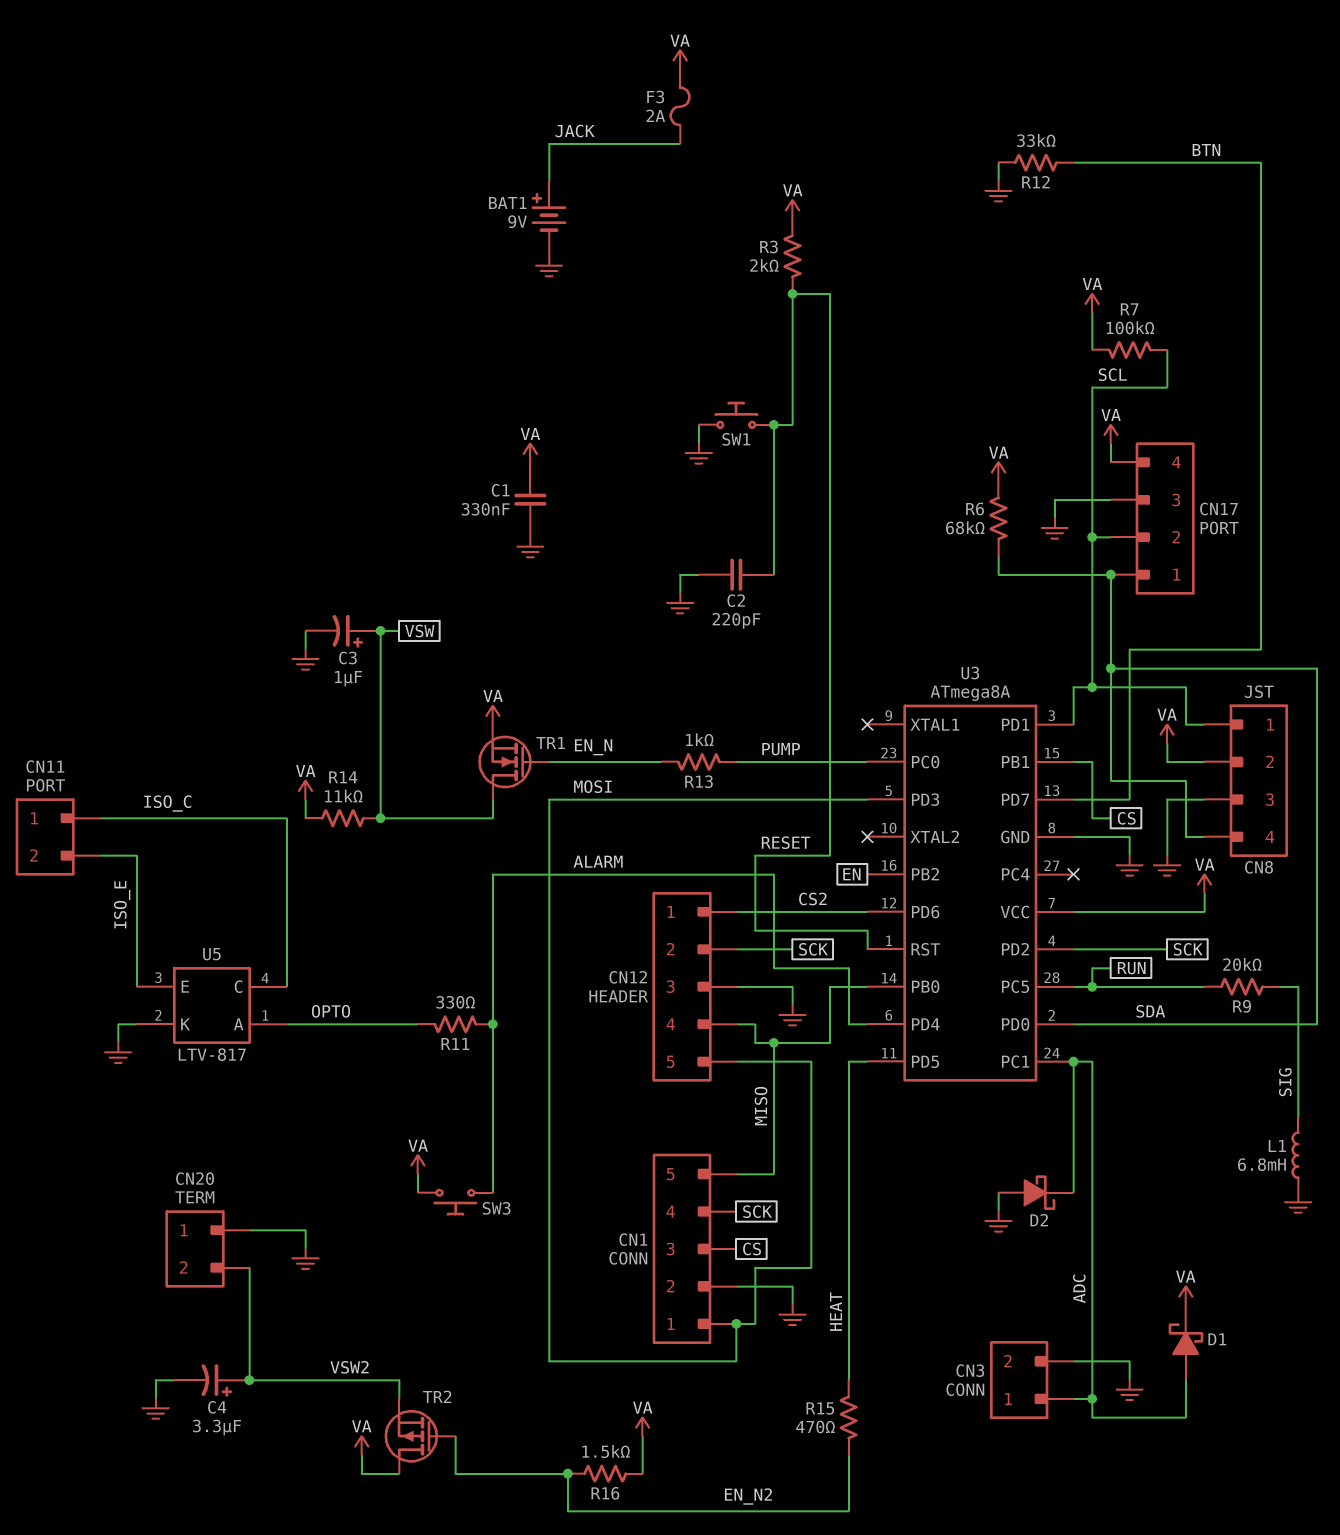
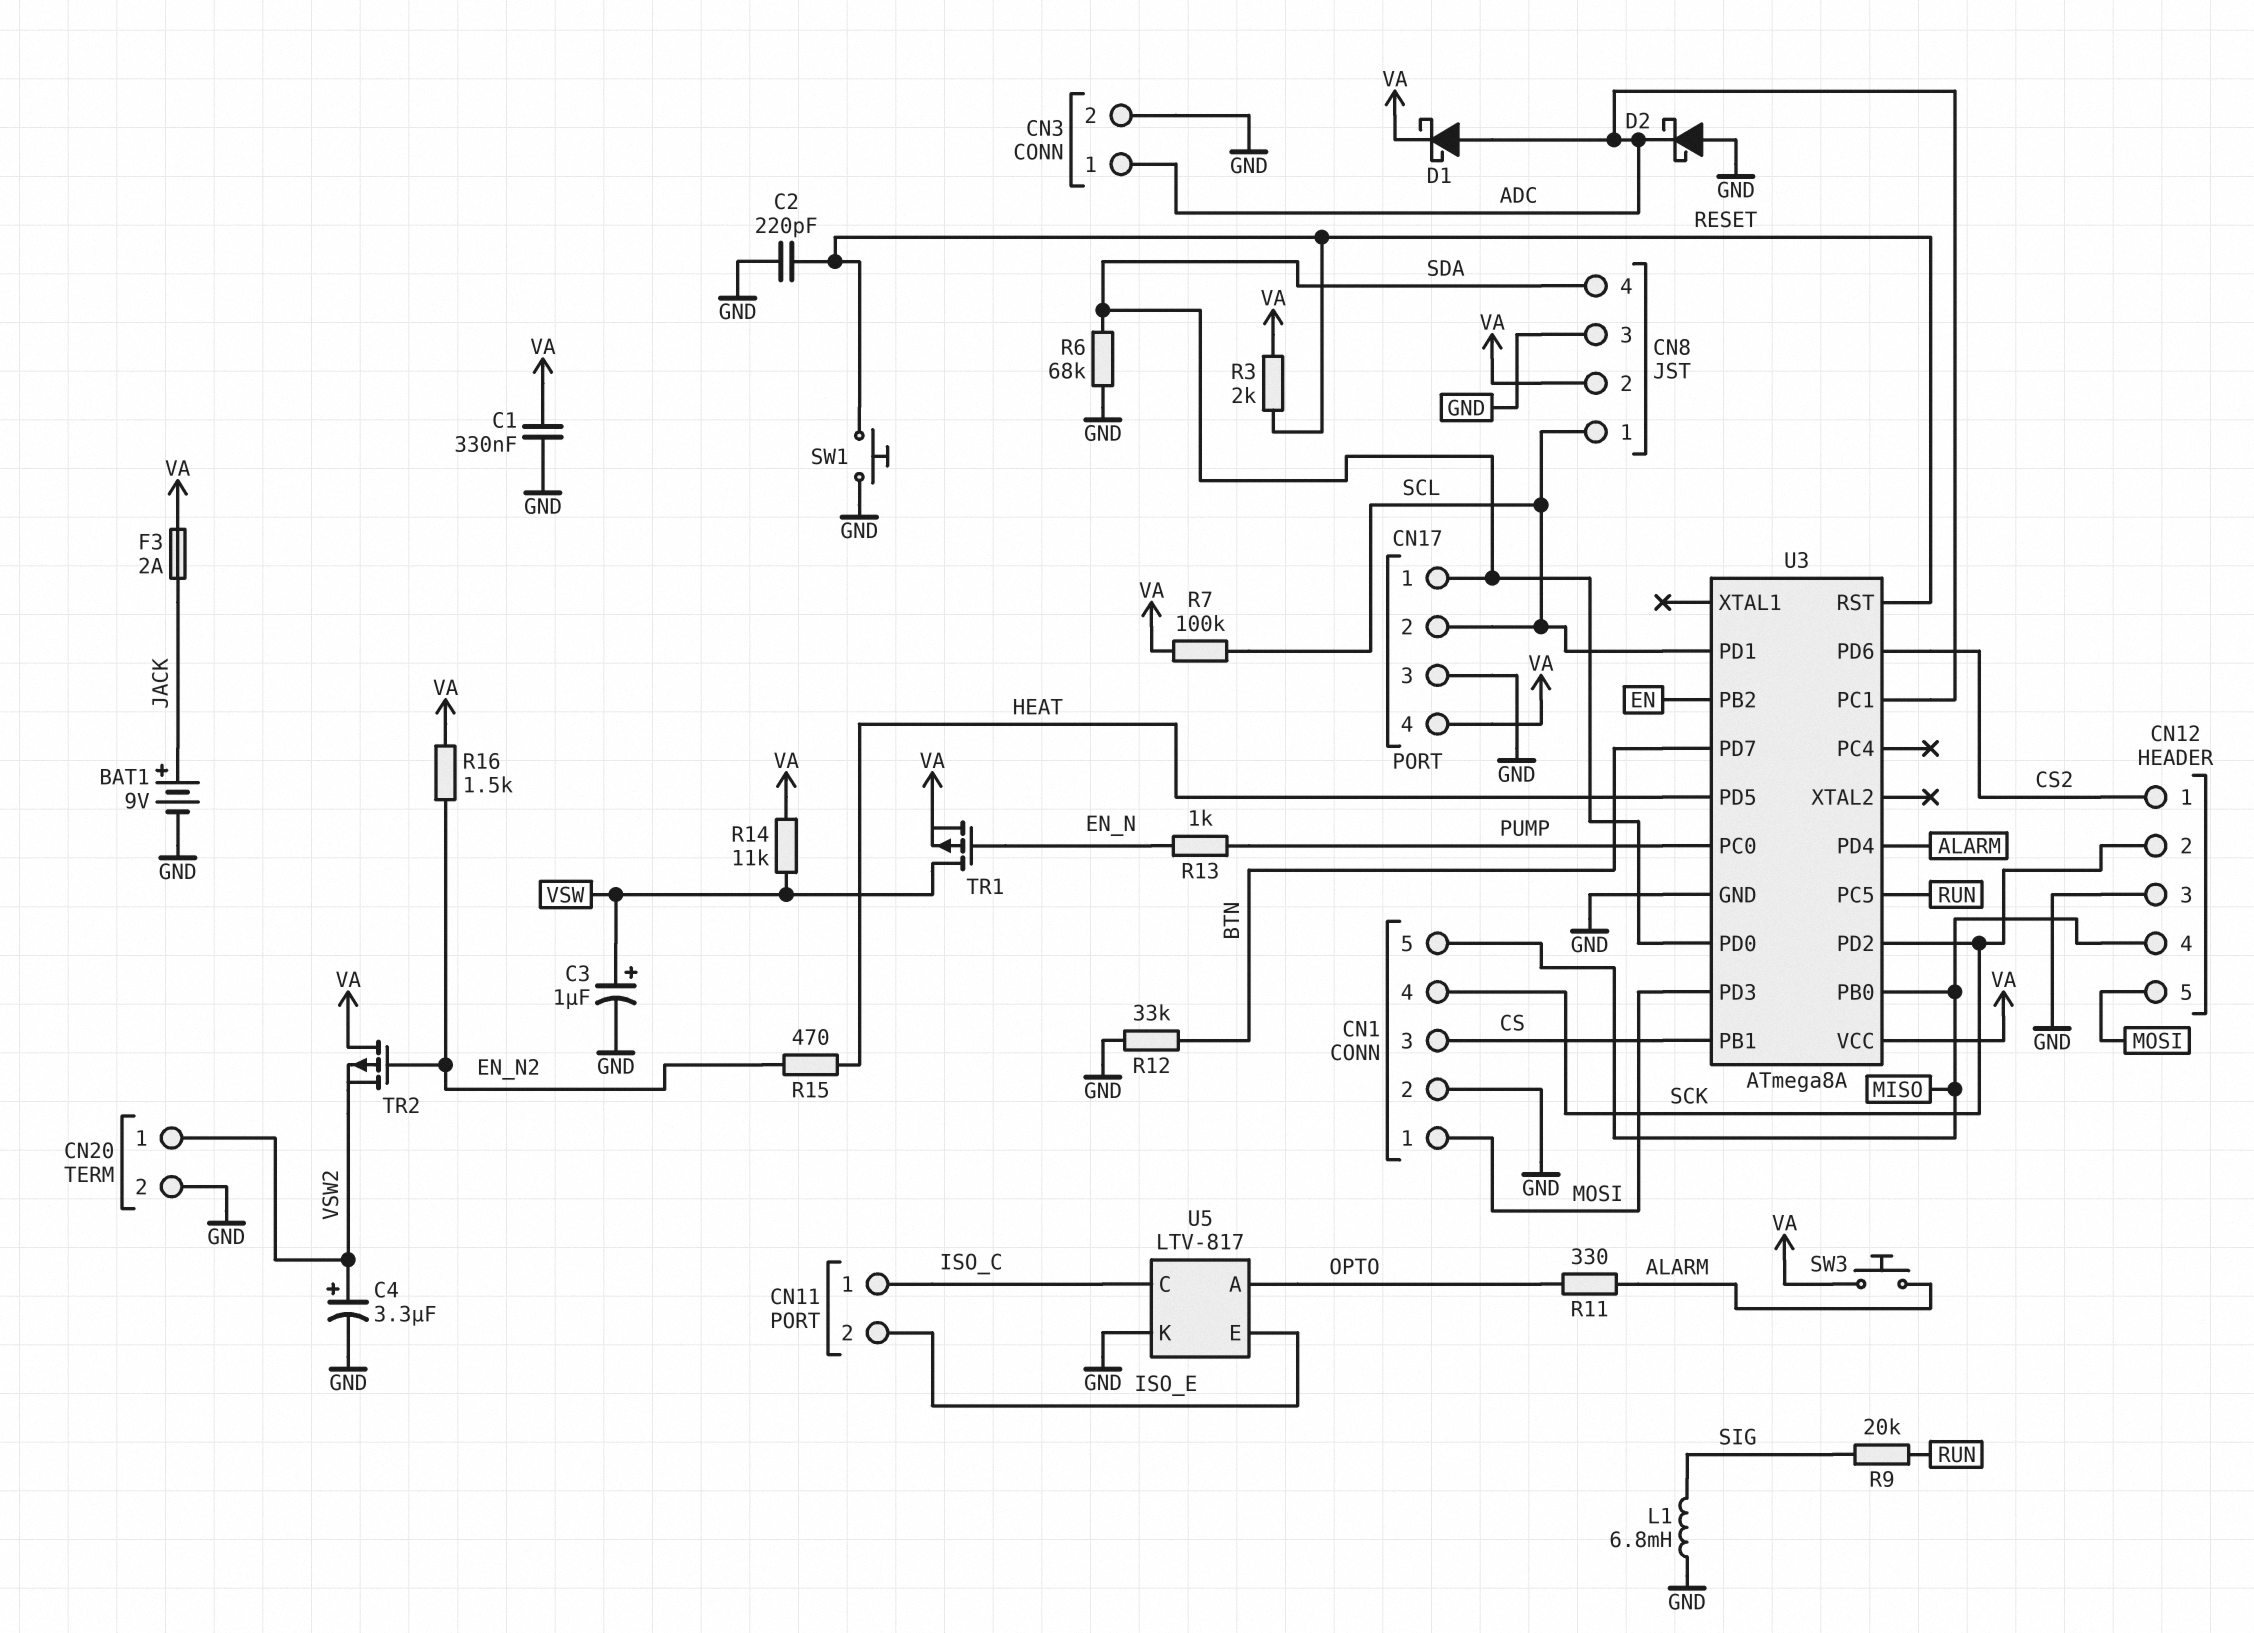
CN20 pin 1: GND -> VSW2
CN20 pin 2: VSW2 -> GND
R6: 68k (SDA, VA) -> 68k (GND, SDA)
TR1: NMOS (G EN_N, D VSW, S VA) -> PMOS (G EN_N, D VSW, S VA)

